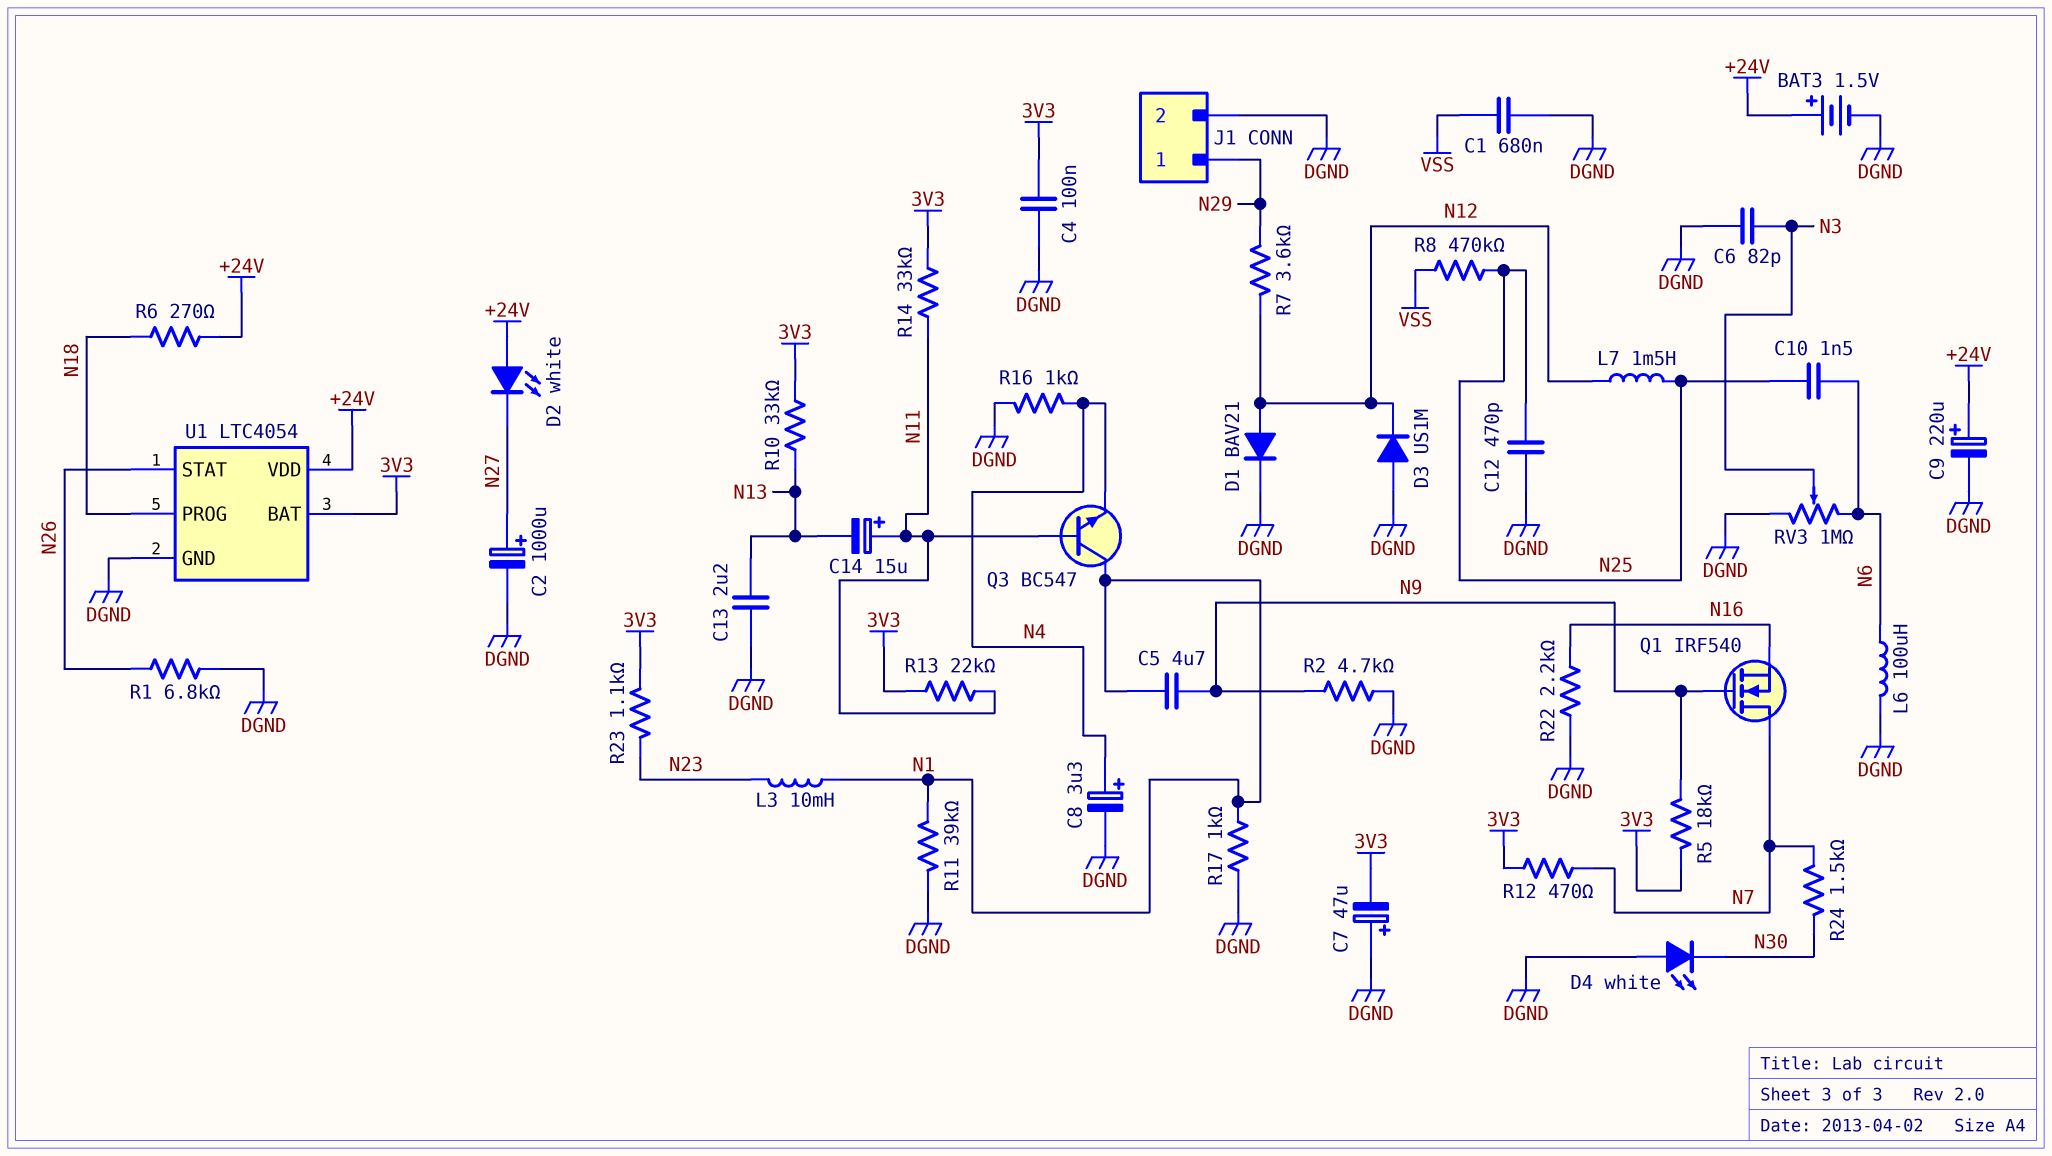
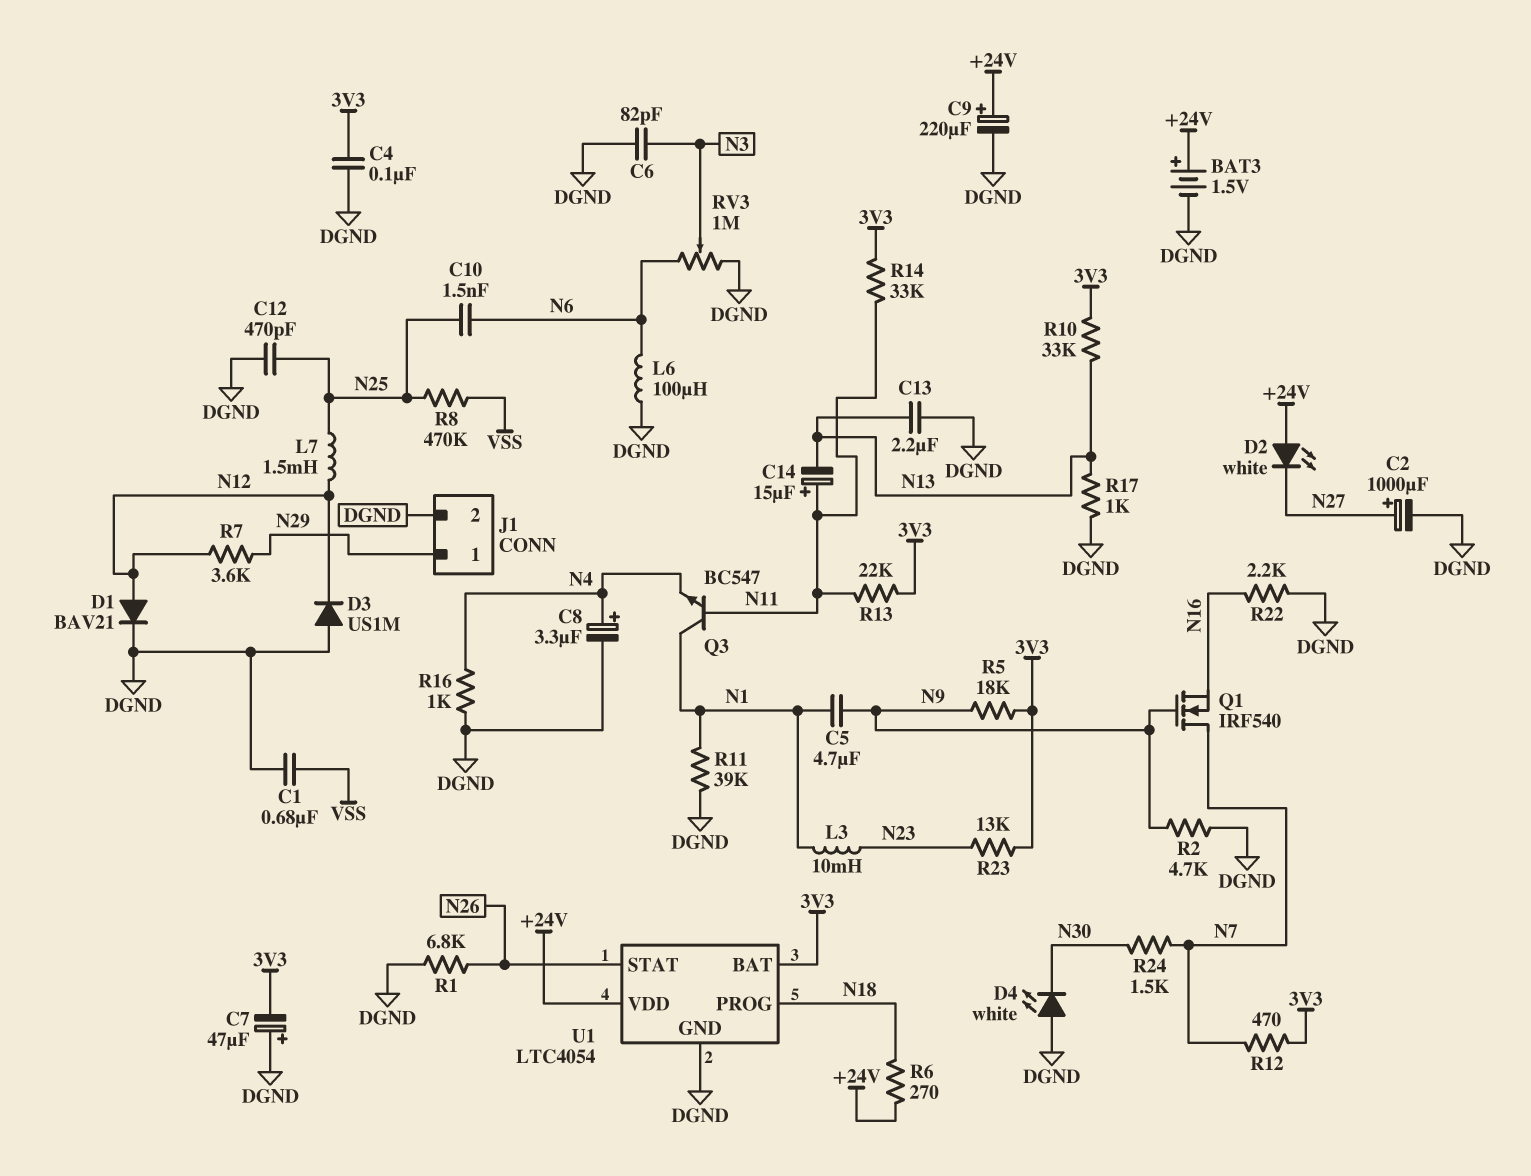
R17: 1k (DGND, N1) -> 1k (DGND, N13)
R23: 1.1k (3V3, N23) -> 13k (3V3, N23)

